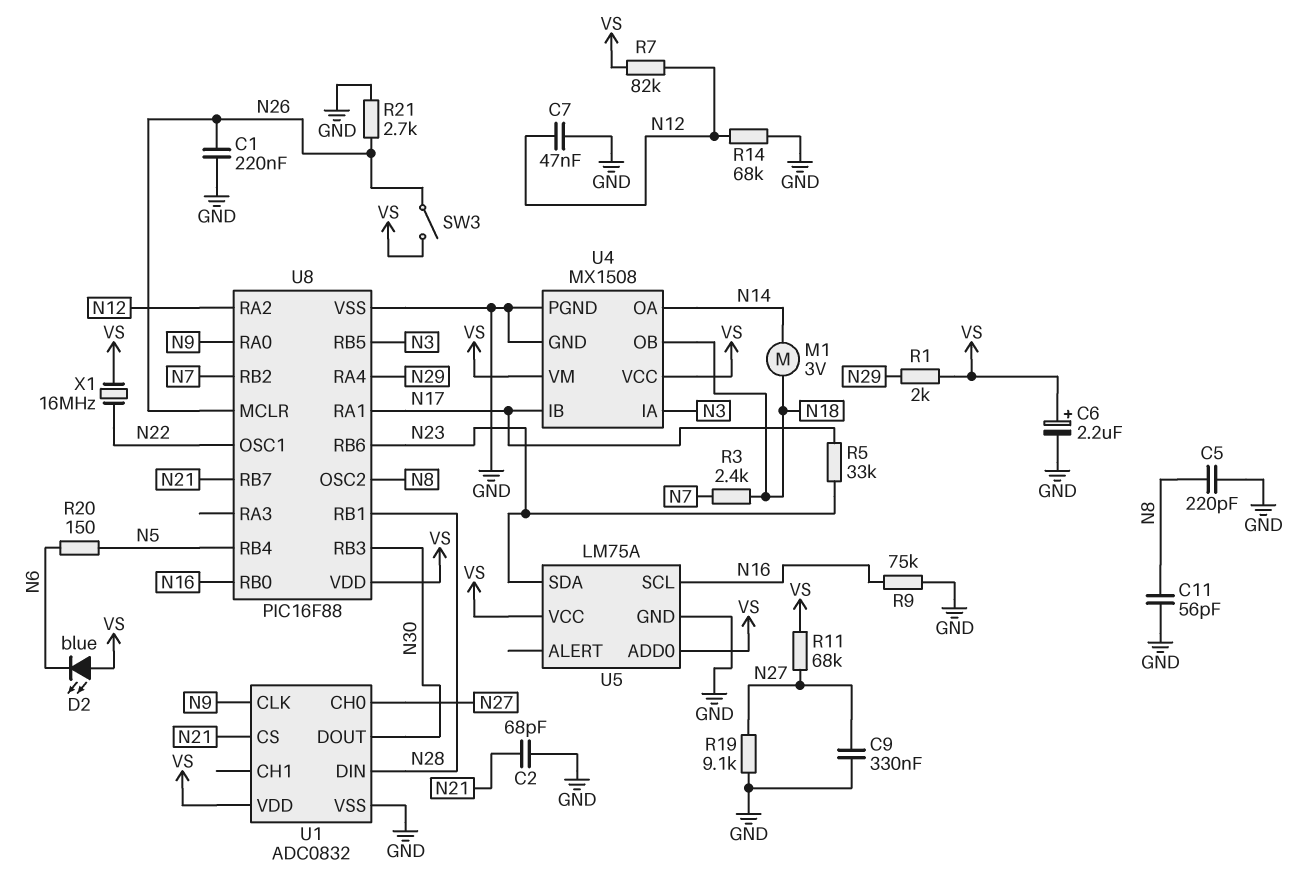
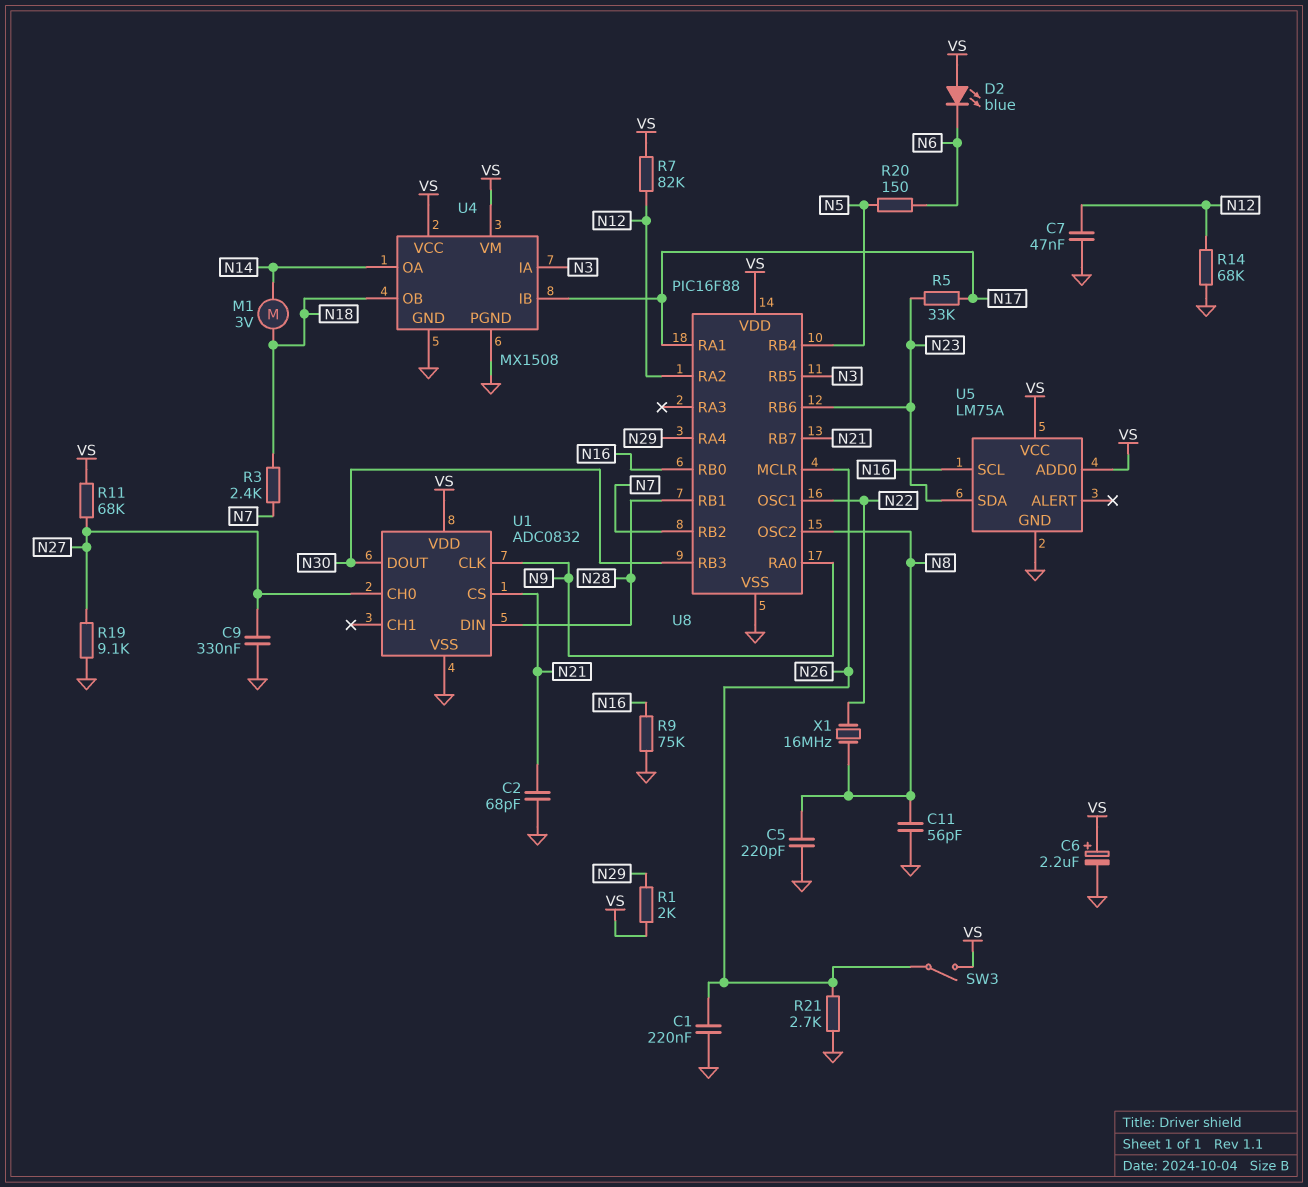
X1: 16MHz (N22, VS) -> 16MHz (N8, N22)

